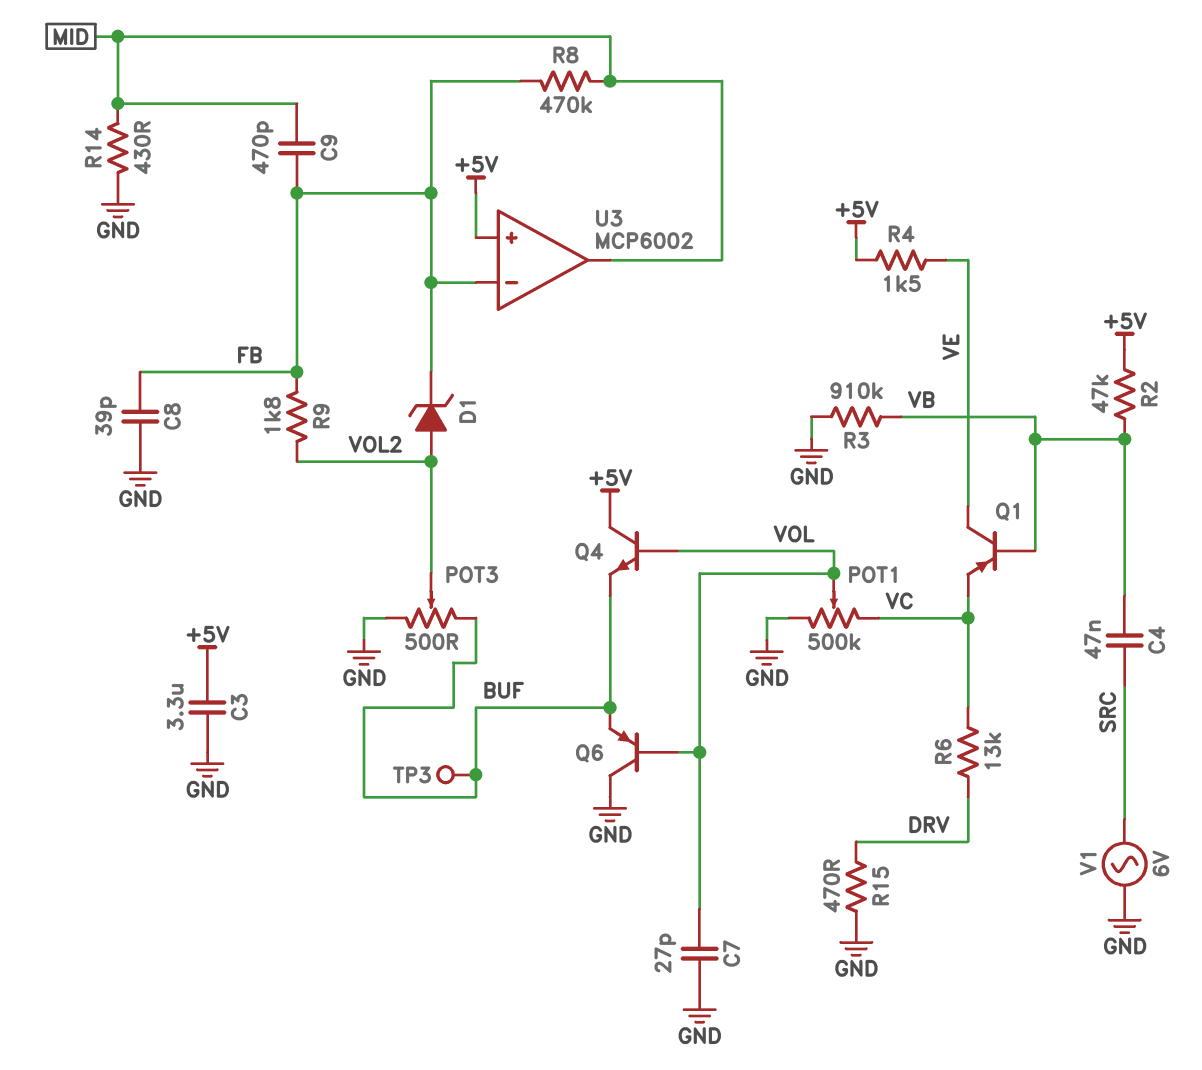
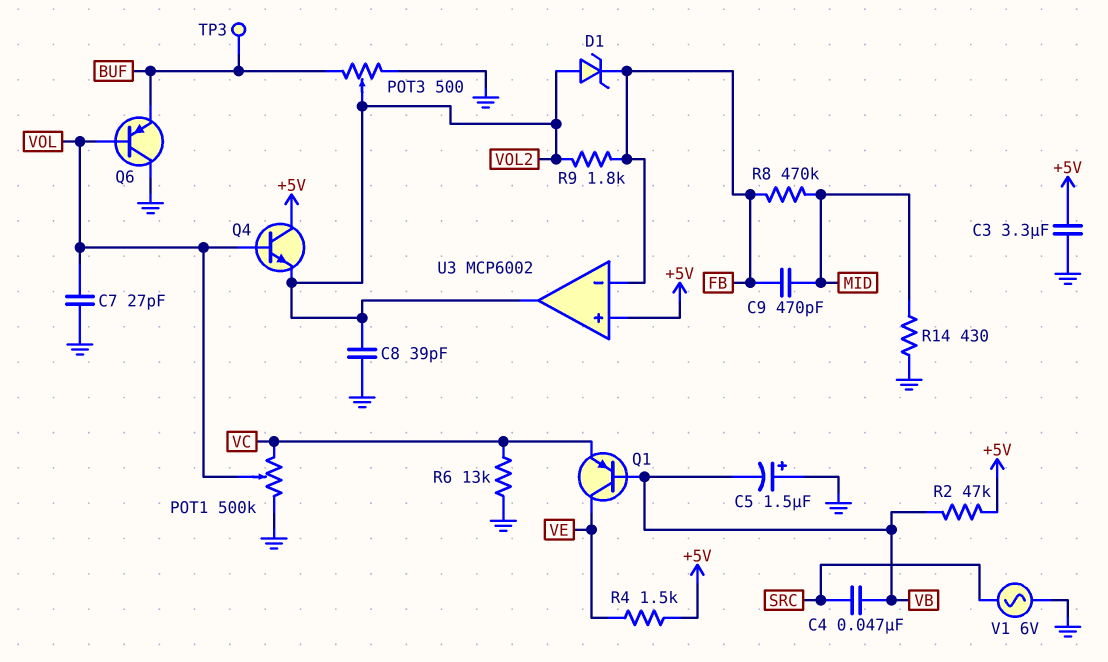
C5: none -> 1.5uF (plus GND, minus VB)
C8: 39pF (FB, GND) -> 39pF (GND, VOL2)
Q4: NPN (B VOL, C +5V, E BUF) -> NPN (B VOL, C +5V, E VOL2)
R3: 910k (GND, VB) -> none
R6: 13k (DRV, VC) -> 13k (GND, VC)
R15: 470 (DRV, GND) -> none
U3 pin out: MID -> VOL2

